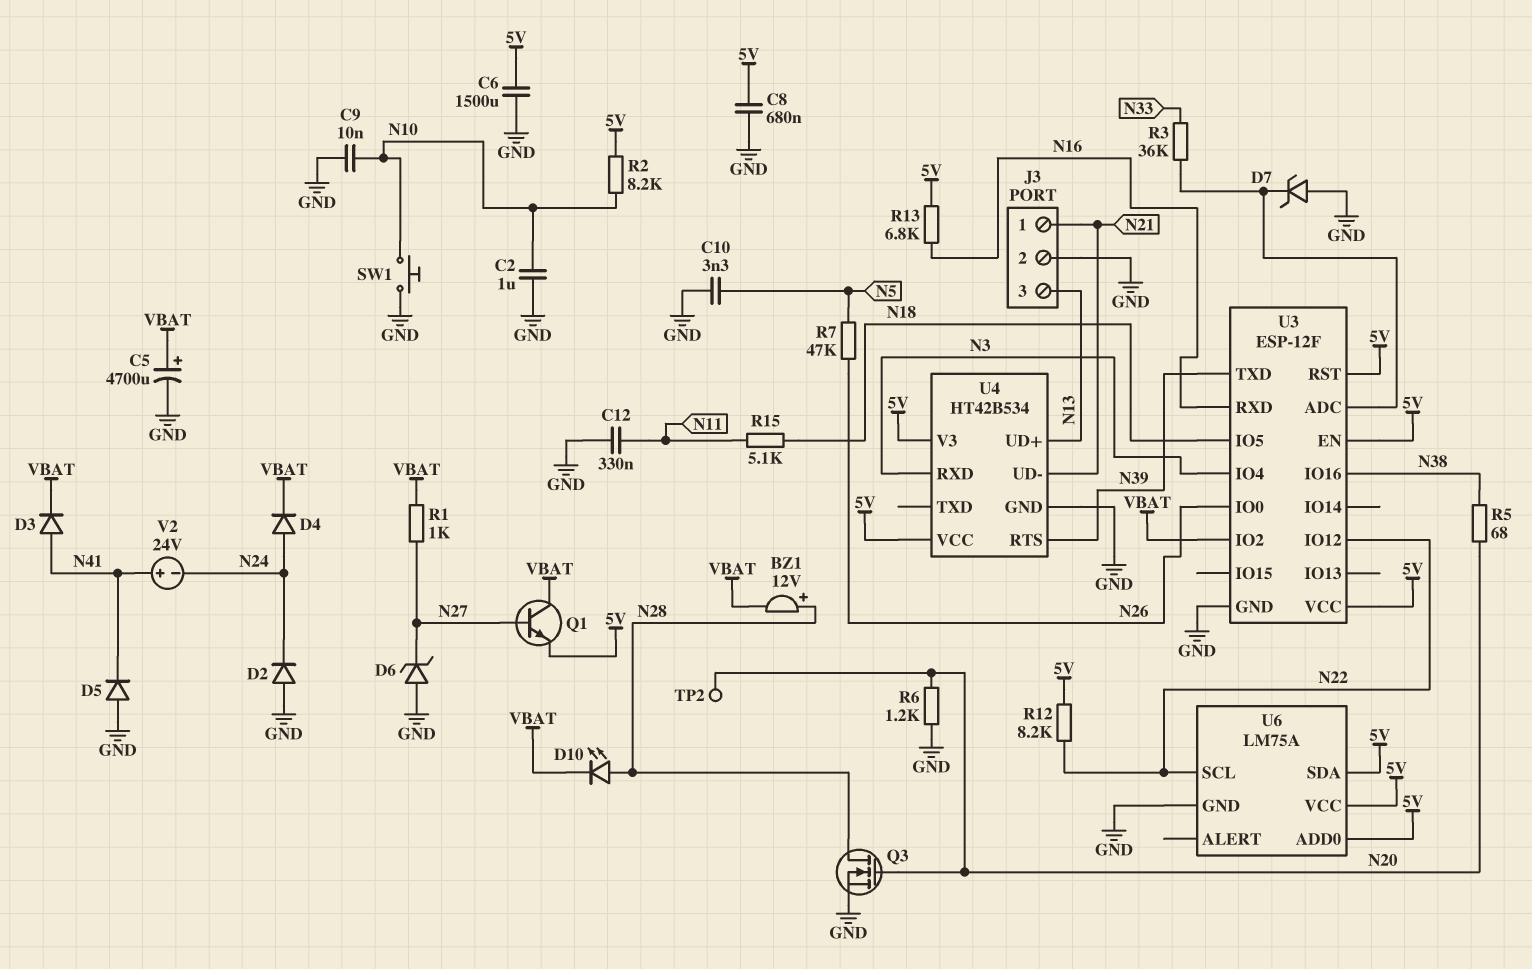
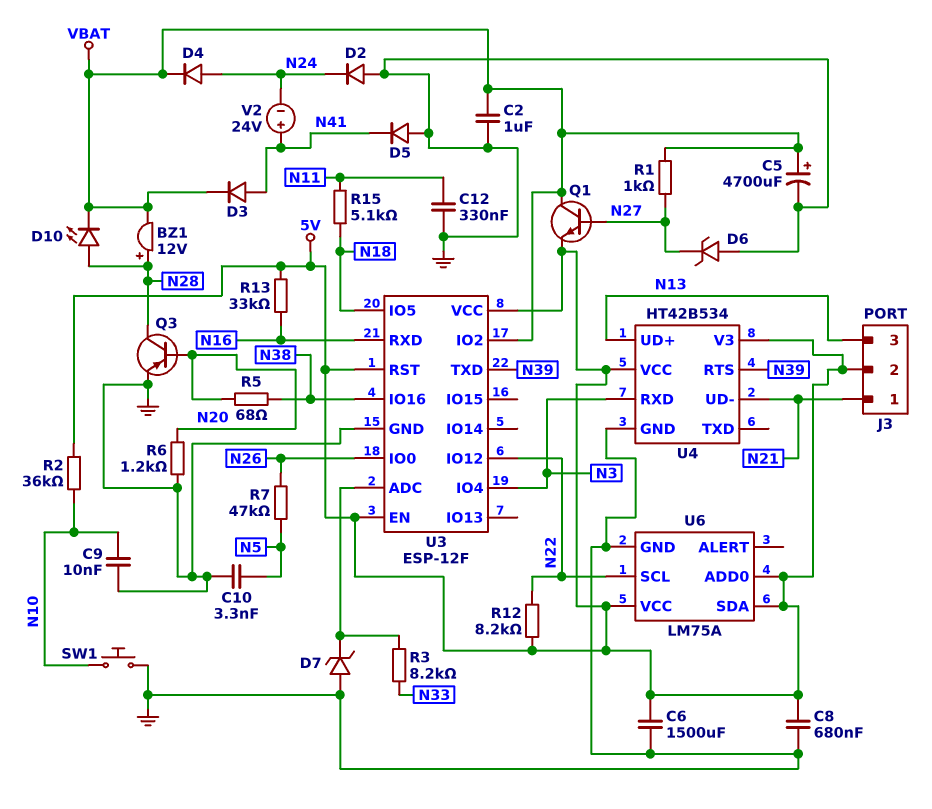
C2: 1uF (GND, N10) -> 1uF (GND, VBAT)
J3 pin 2: GND -> 5V
Q3: NMOS (G N20, D N28, S GND) -> PNP (B N20, C N28, E GND)
R2: 8.2k (5V, N10) -> 36k (5V, N10)
R3: 36k (N33, U3/ADC) -> 8.2k (N33, U3/ADC)
R13: 6.8k (5V, N16) -> 33k (5V, N16)
TP2: test point (N20) -> none

